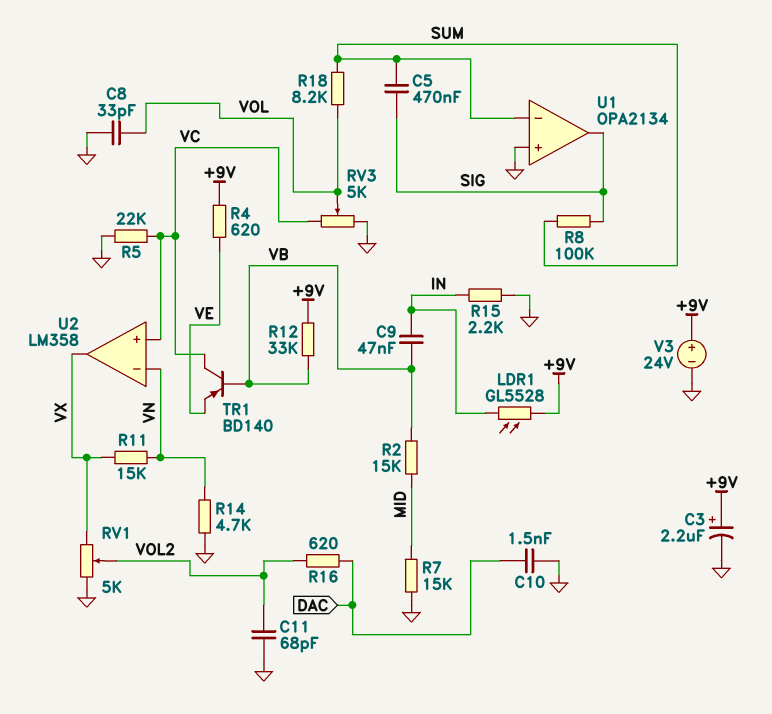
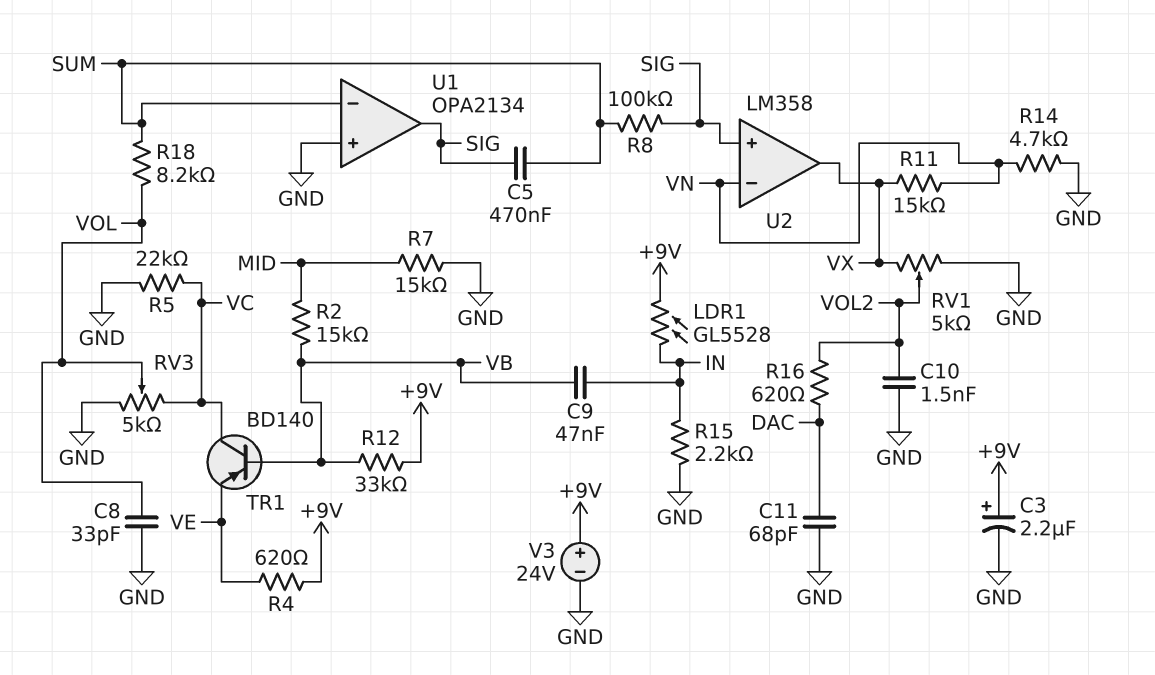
C10: 1.5nF (DAC, GND) -> 1.5nF (GND, VOL2)
C11: 68pF (GND, VOL2) -> 68pF (DAC, GND)
U2 pin in+: VC -> SIG

